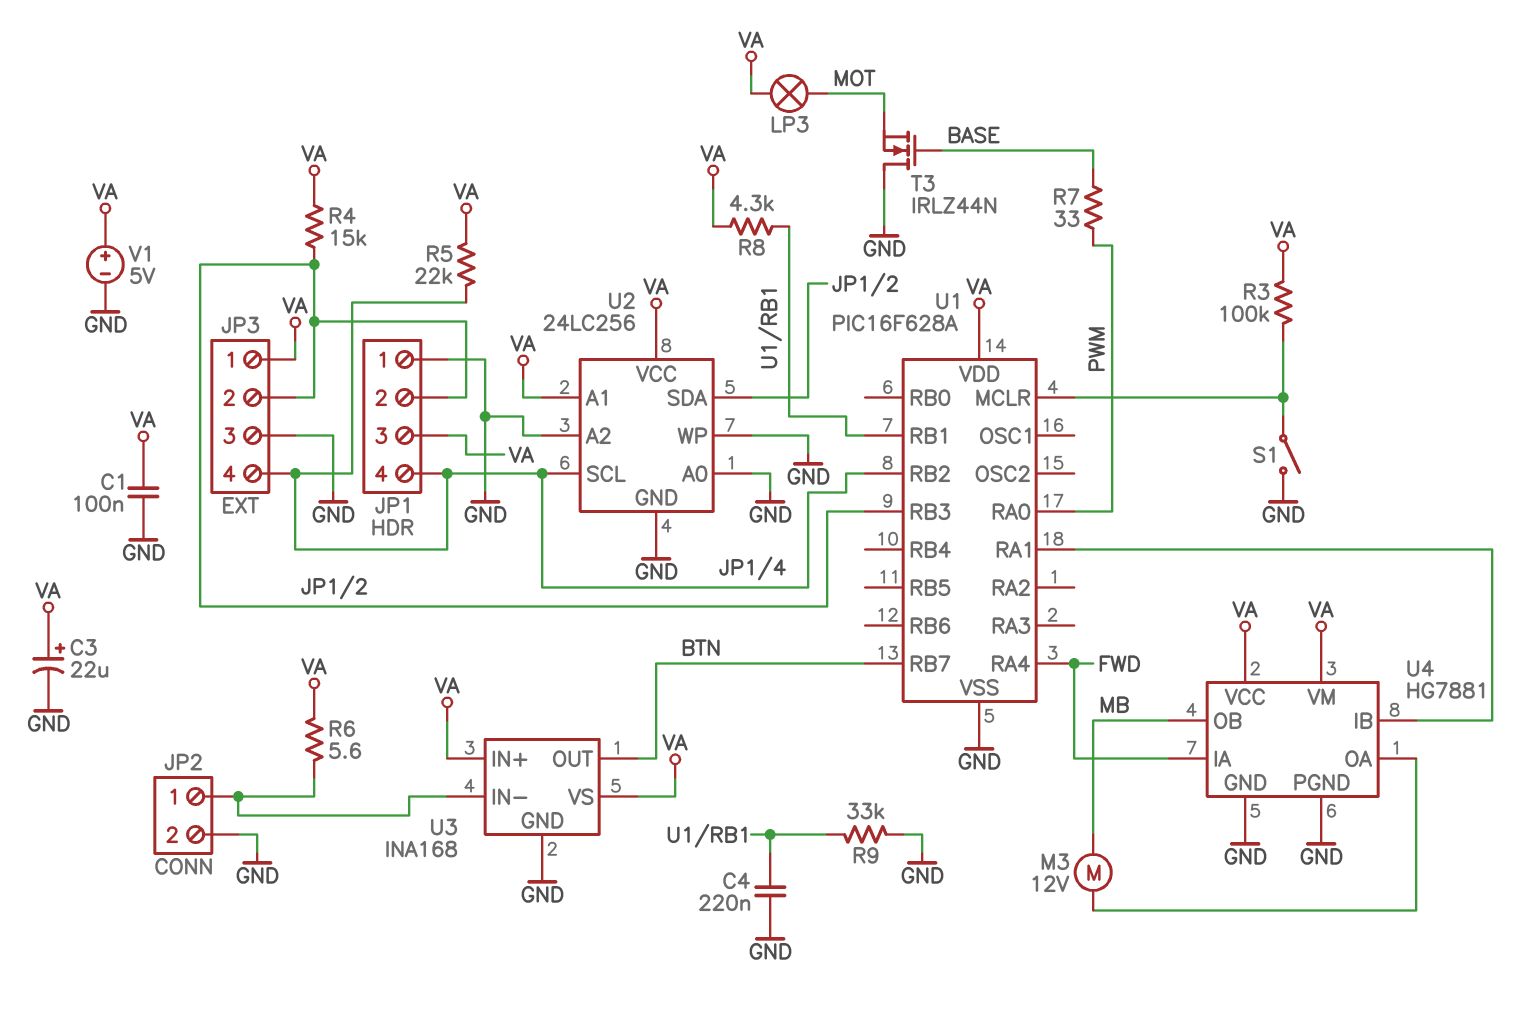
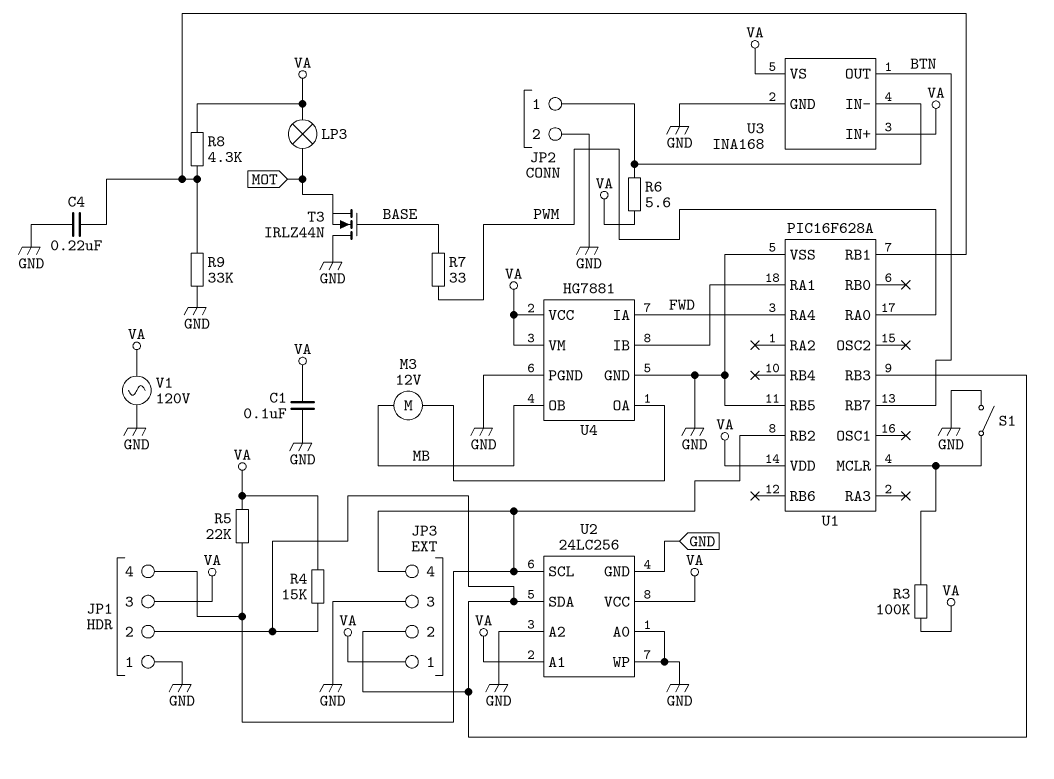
C3: 22uF (plus VA, minus GND) -> none
U1 pin RB5: none -> GND
V1: 5V (plus VA, minus GND) -> AC 120V (GND, VA)

